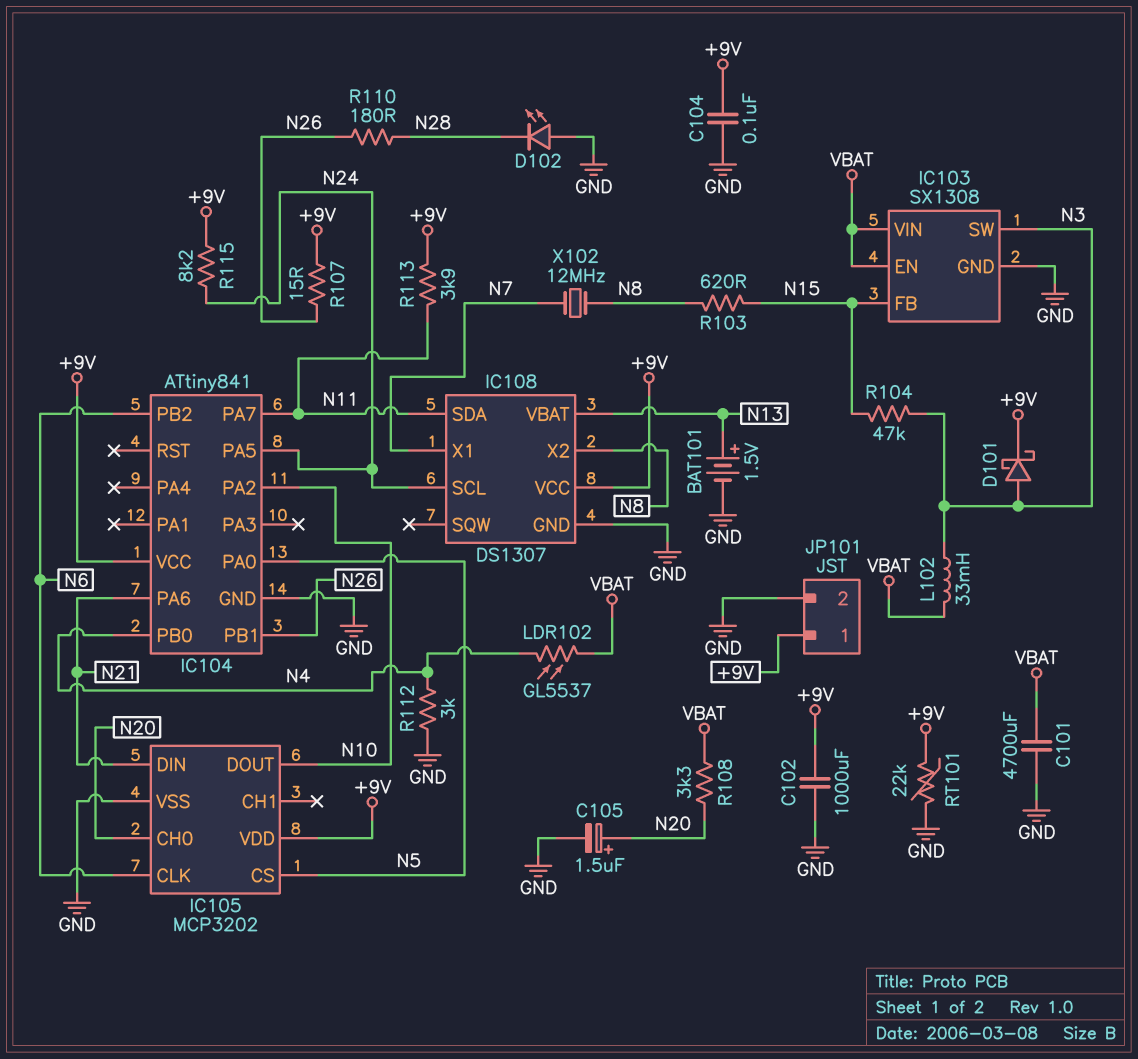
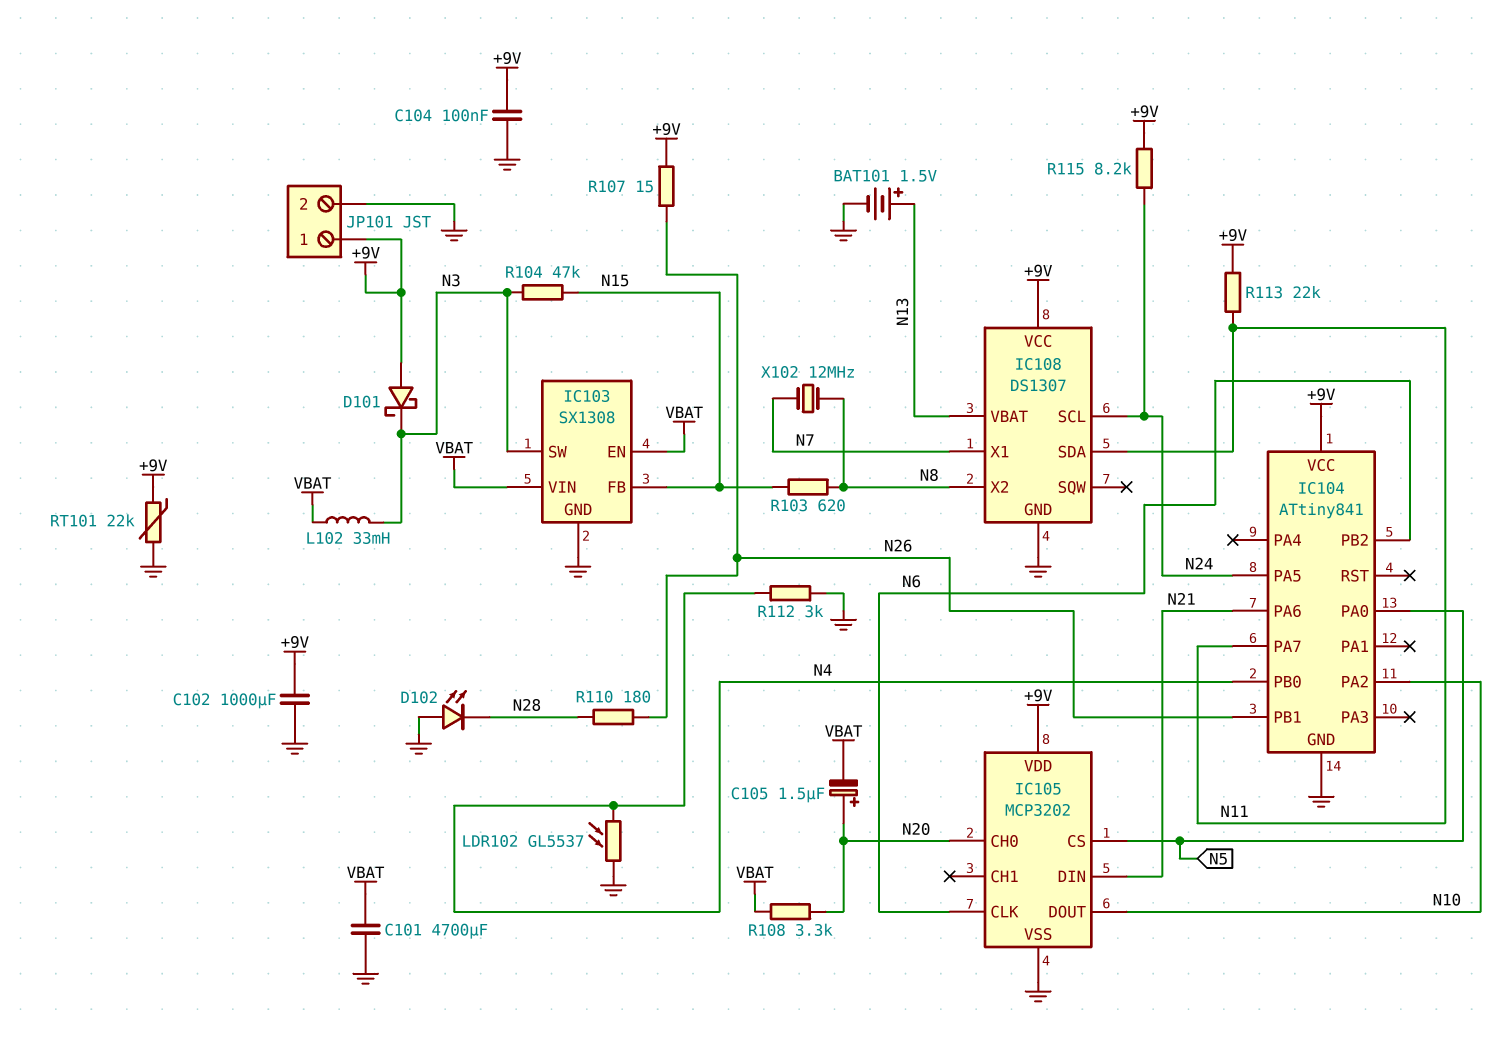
C105: 1.5uF (plus N20, minus GND) -> 1.5uF (plus N20, minus VBAT)
D101: schottky (A N3, K +9V) -> schottky (A +9V, K N3)
LDR102: GL5537 (N4, VBAT) -> GL5537 (GND, N4)
R113: 3.9k (+9V, N11) -> 22k (+9V, N11)

